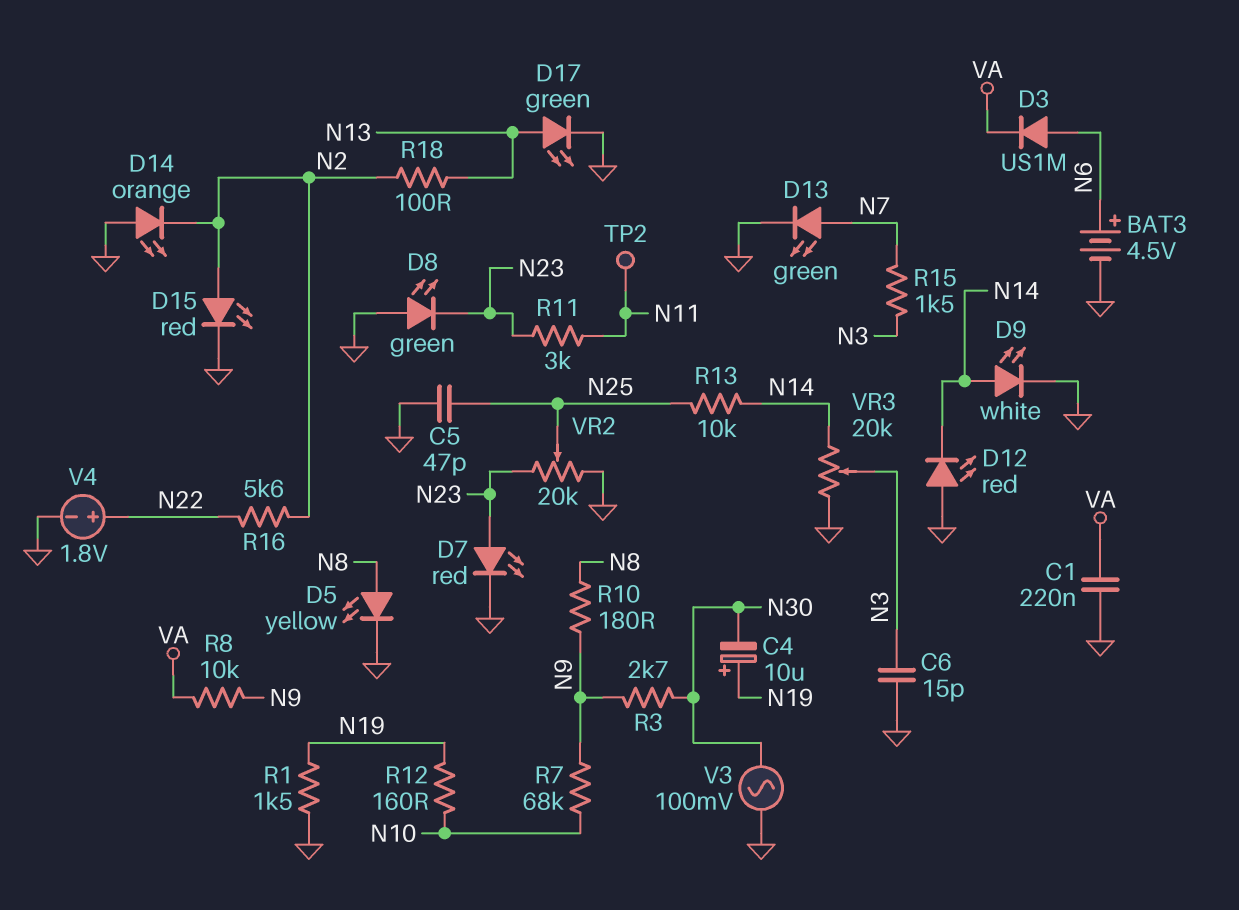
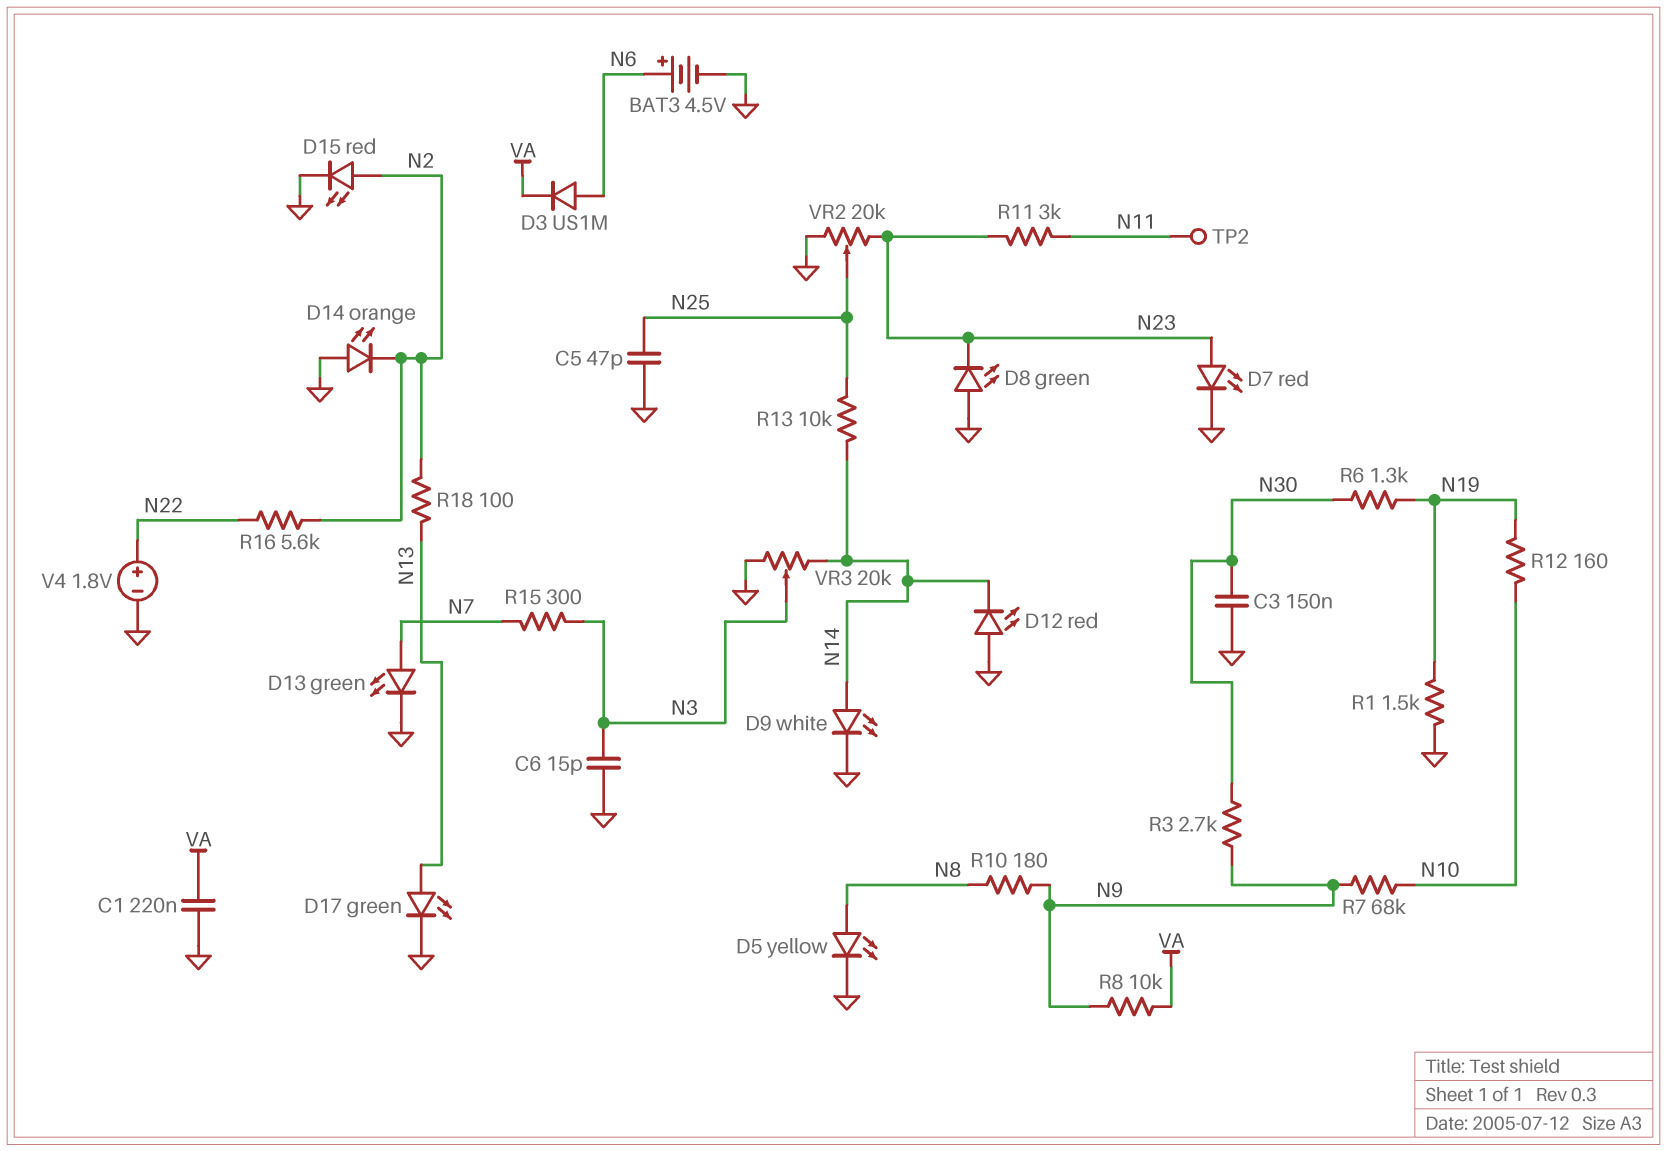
C3: none -> 150nF (GND, N30)
C4: 10uF (plus N19, minus N30) -> none
R6: none -> 1.3k (N19, N30)
R15: 1.5k (N3, N7) -> 300 (N3, N7)
V3: AC 100mV (GND, N30) -> none

